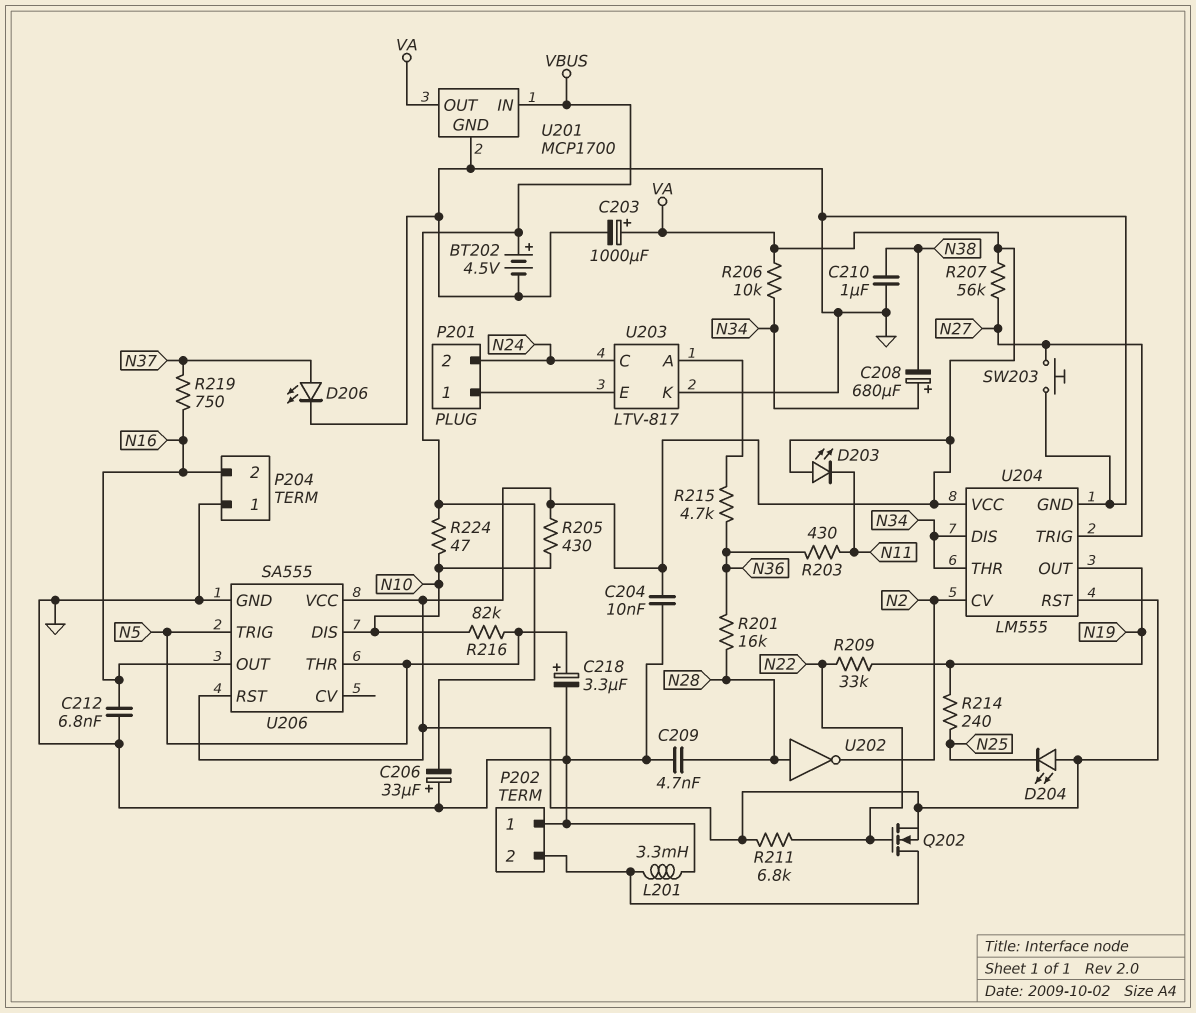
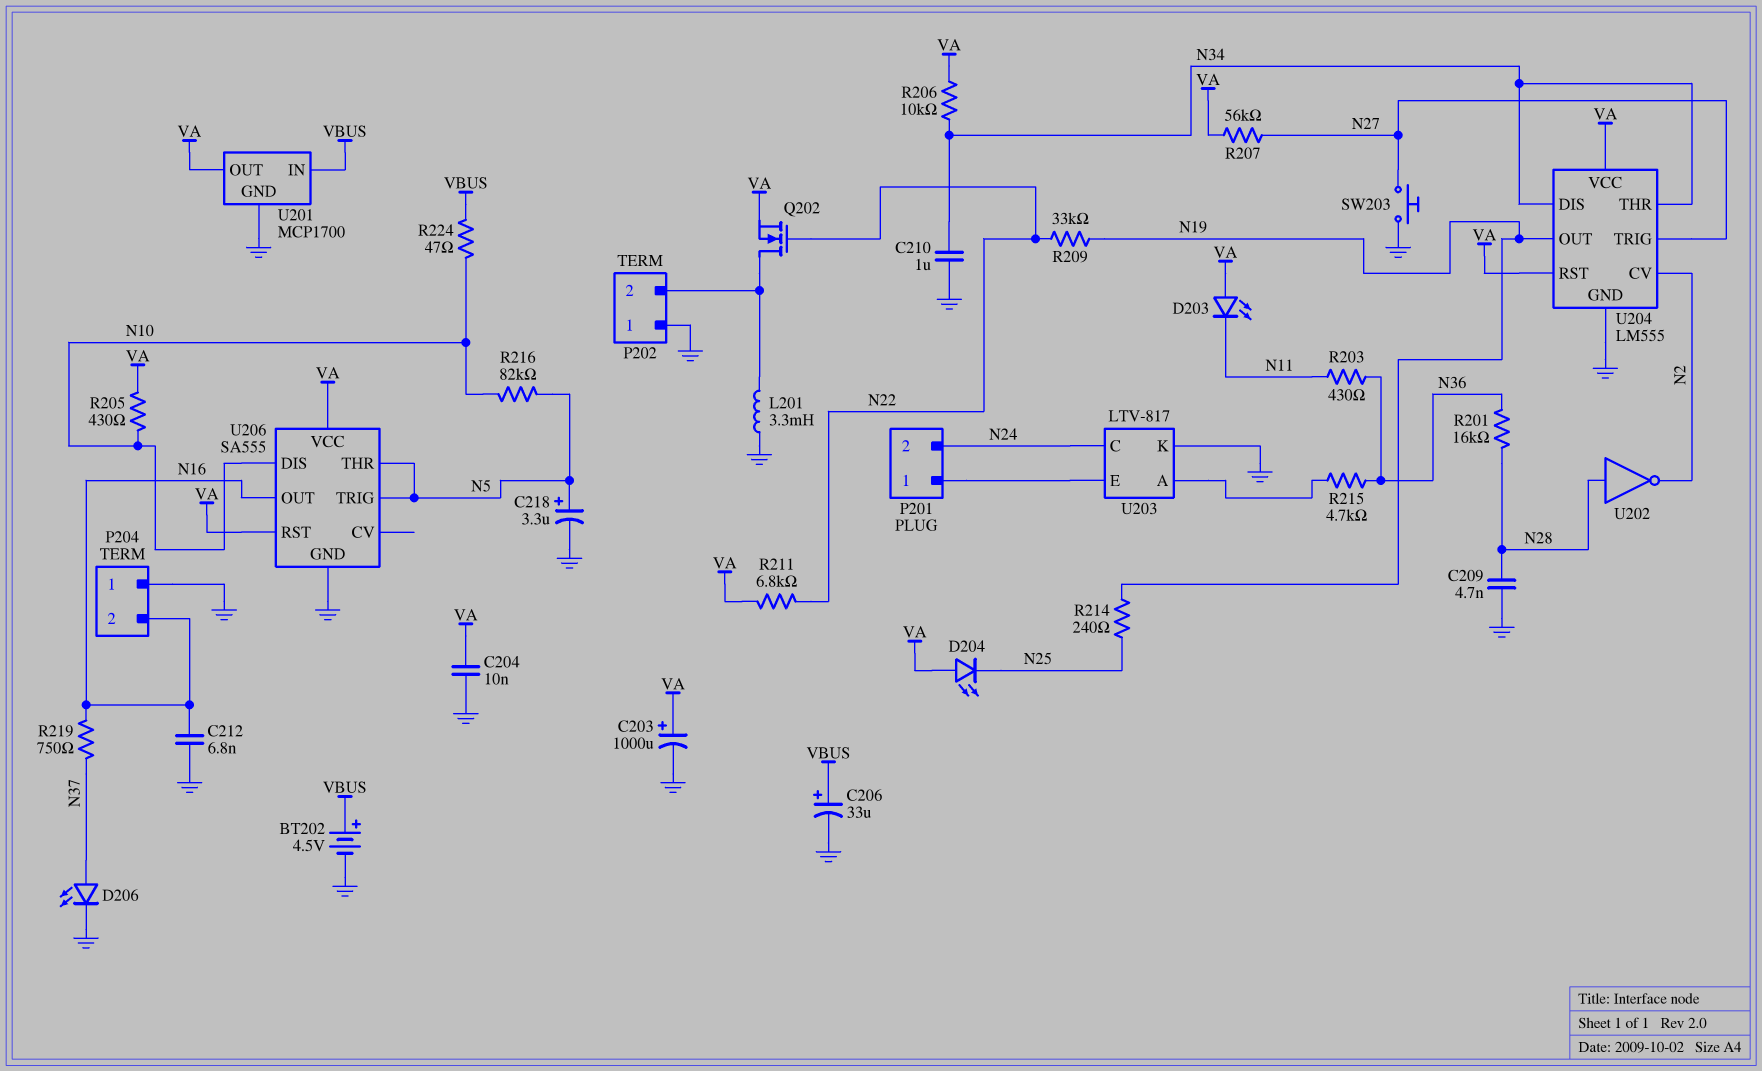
C206: 33uF (plus GND, minus VBUS) -> 33uF (plus VBUS, minus GND)
C208: 680uF (plus N34, minus N38) -> none
C210: 1uF (GND, N38) -> 1uF (GND, N34)

